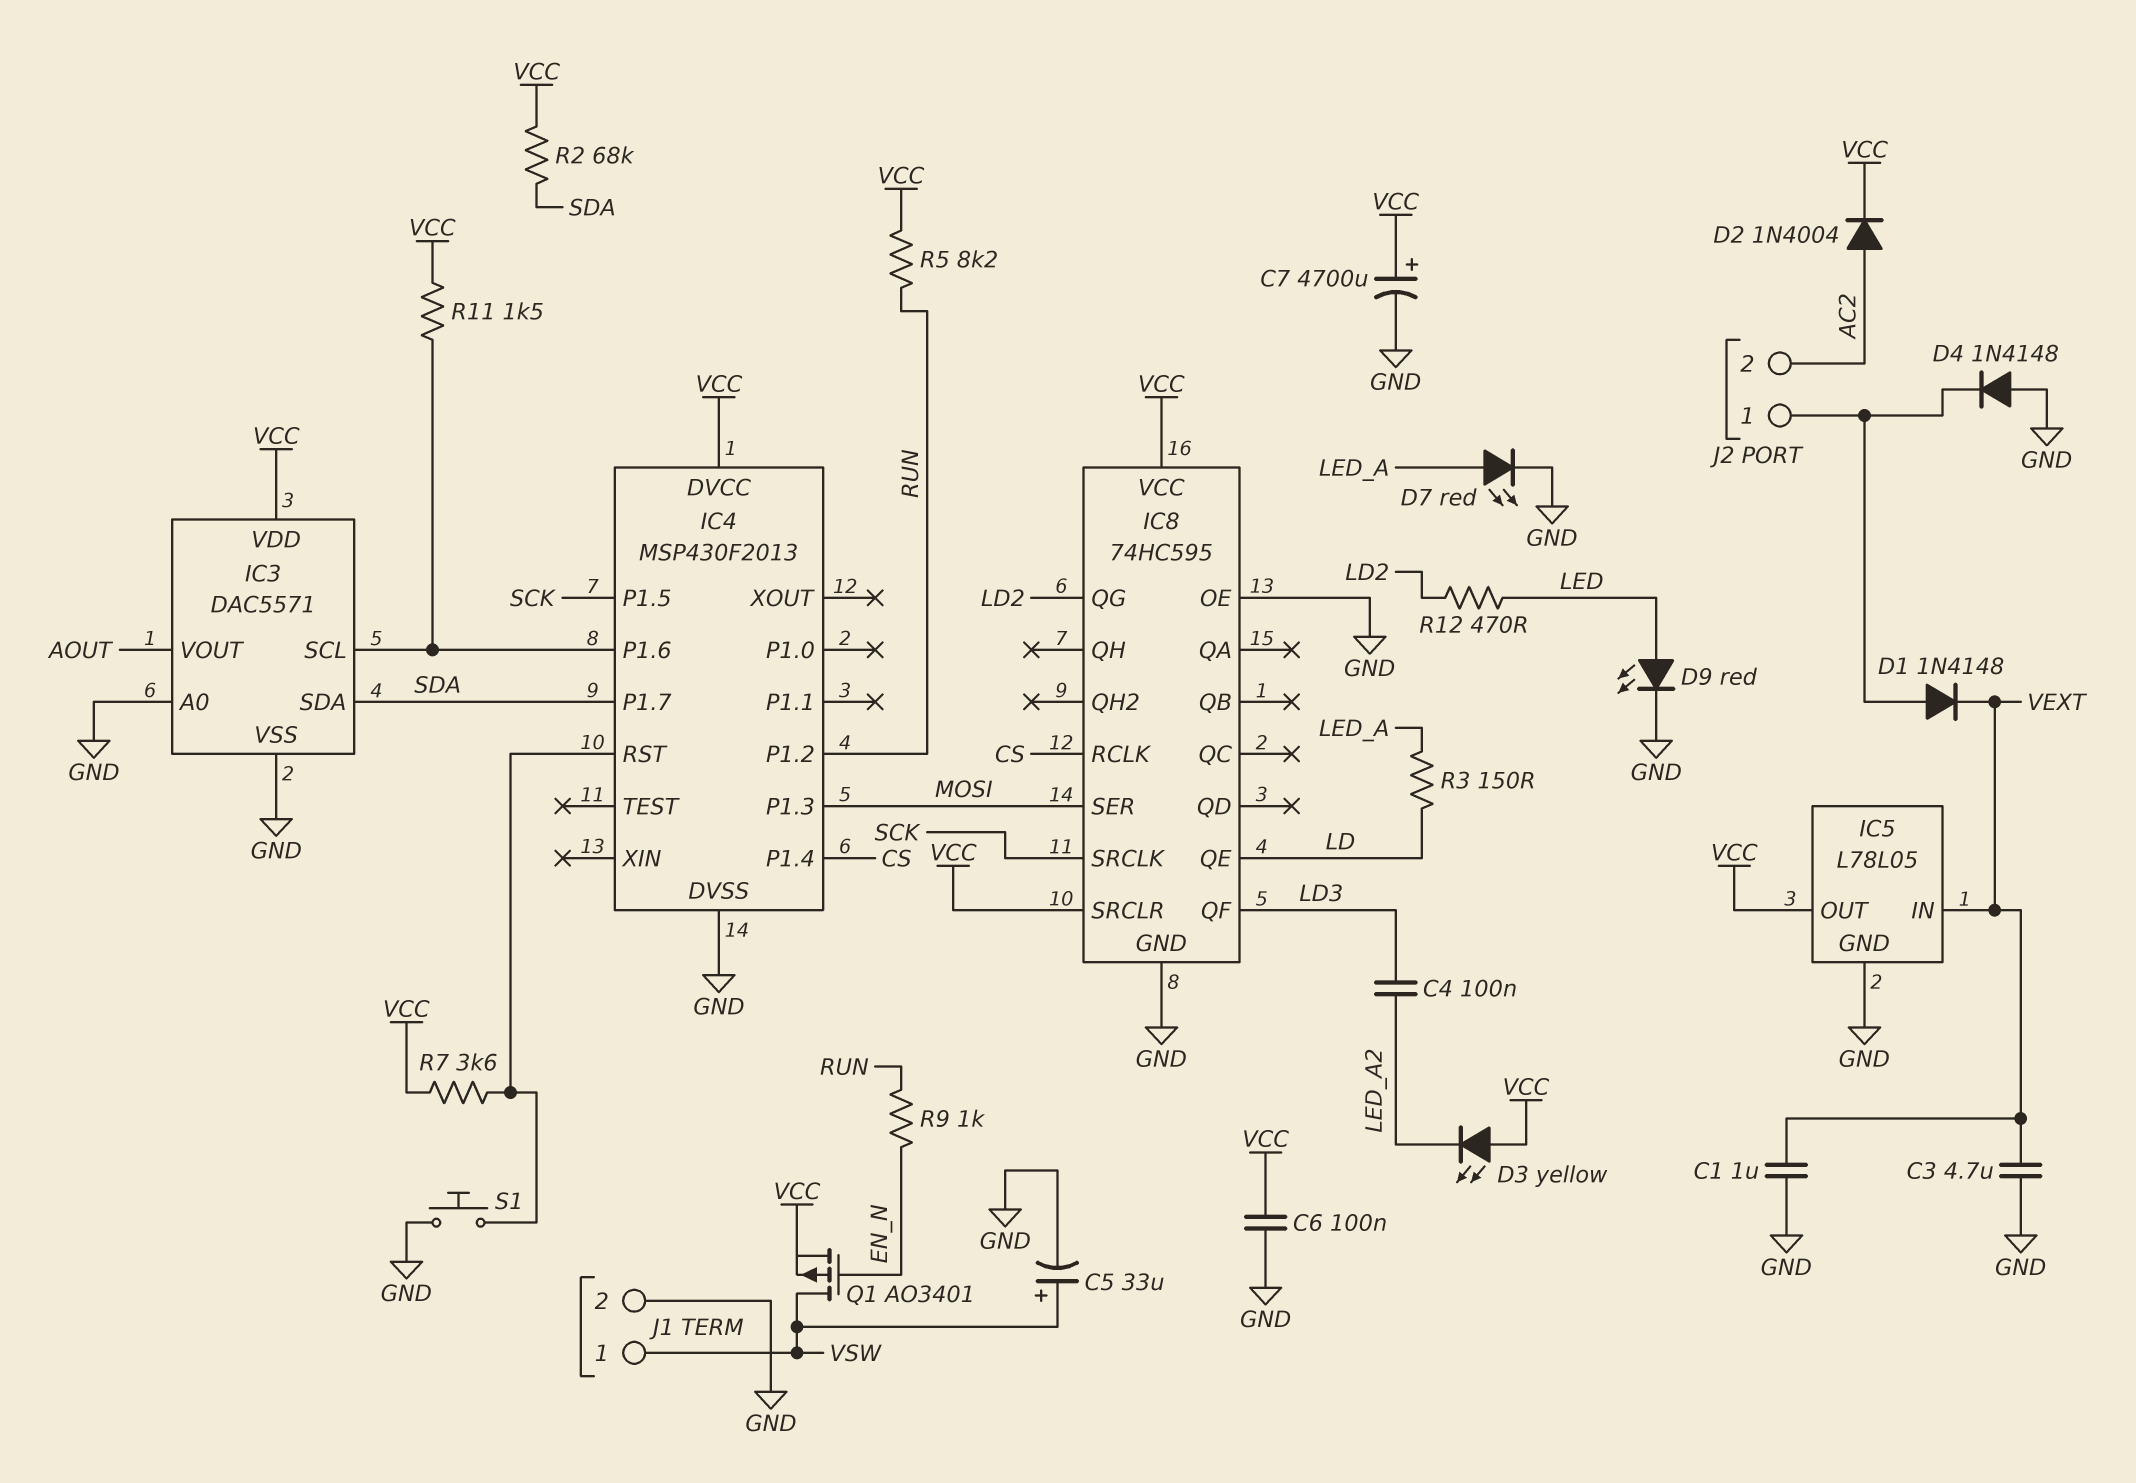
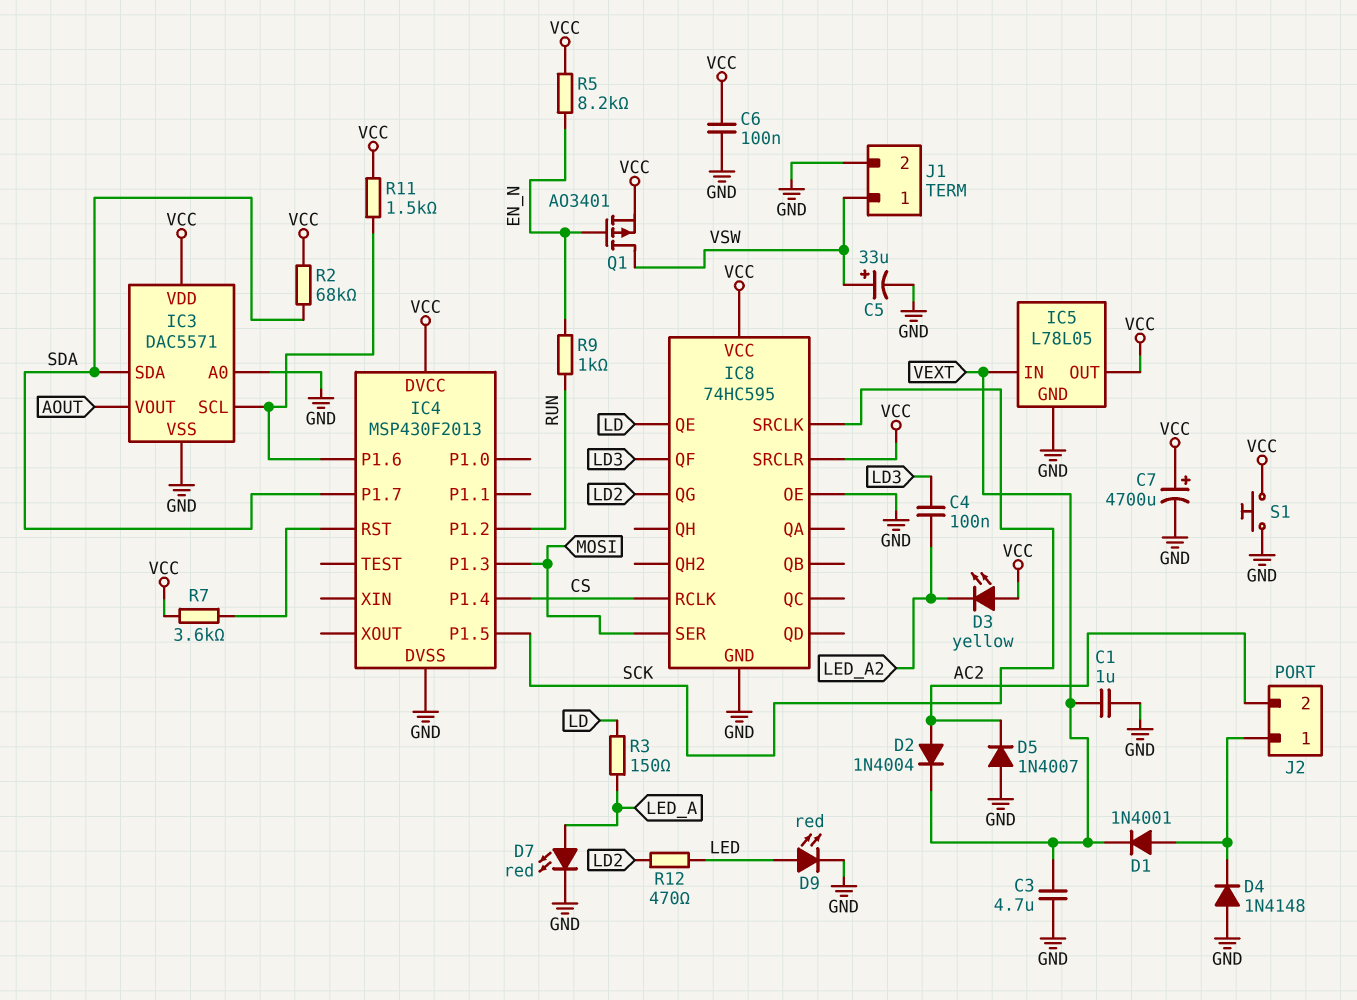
D1: diode 1N4148 (A J2/1, K VEXT) -> diode 1N4001 (A J2/1, K VEXT)
D2: diode 1N4004 (A AC2, K VCC) -> diode 1N4004 (A AC2, K VEXT)
D5: none -> diode 1N4007 (A GND, K AC2)
R5: 8.2k (RUN, VCC) -> 8.2k (EN_N, VCC)
S1: button (GND, IC4/RST) -> button (GND, VCC)

